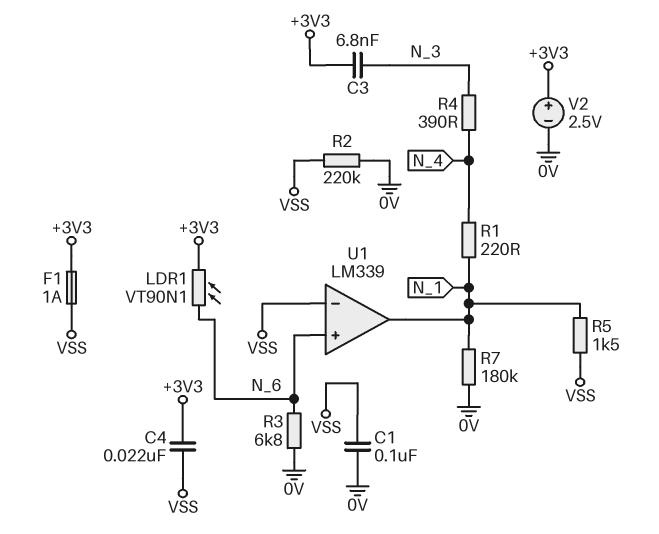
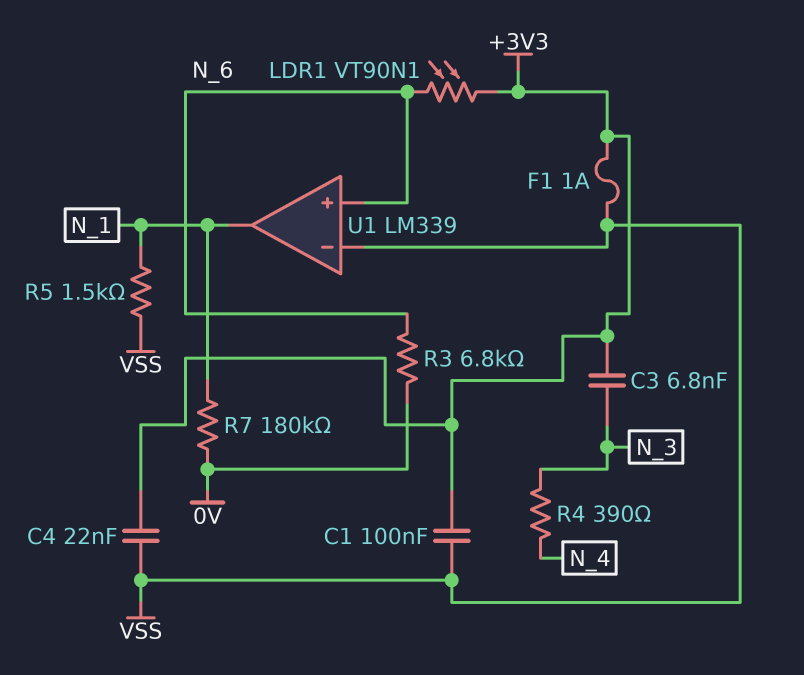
C1: 100nF (0V, VSS) -> 100nF (+3V3, VSS)
R1: 220 (N_1, N_4) -> none
R2: 220k (0V, VSS) -> none
V2: 2.5V (plus +3V3, minus 0V) -> none

